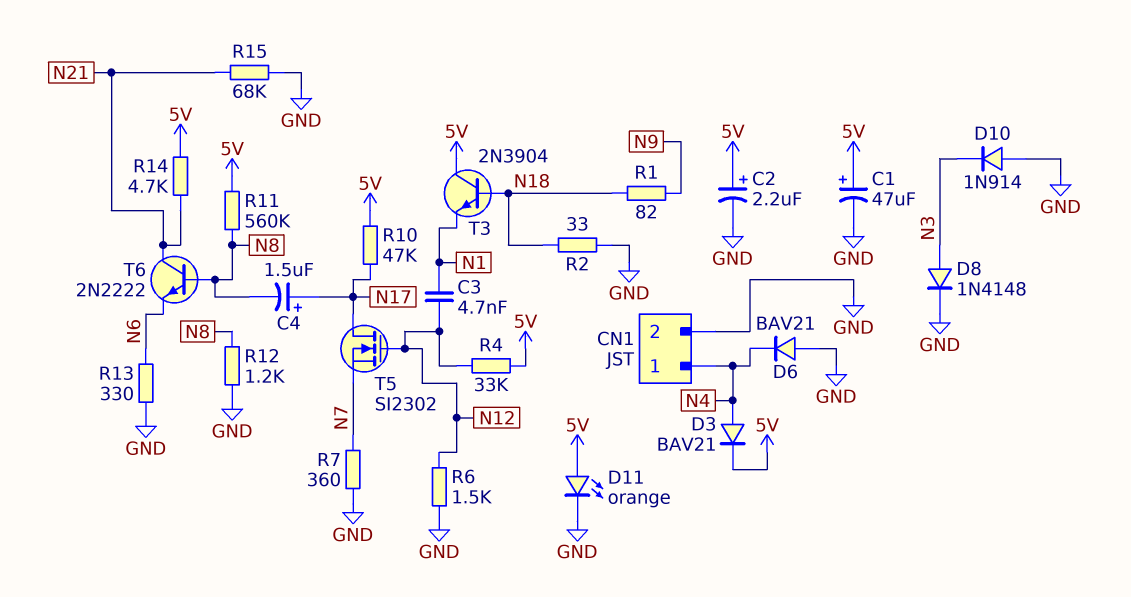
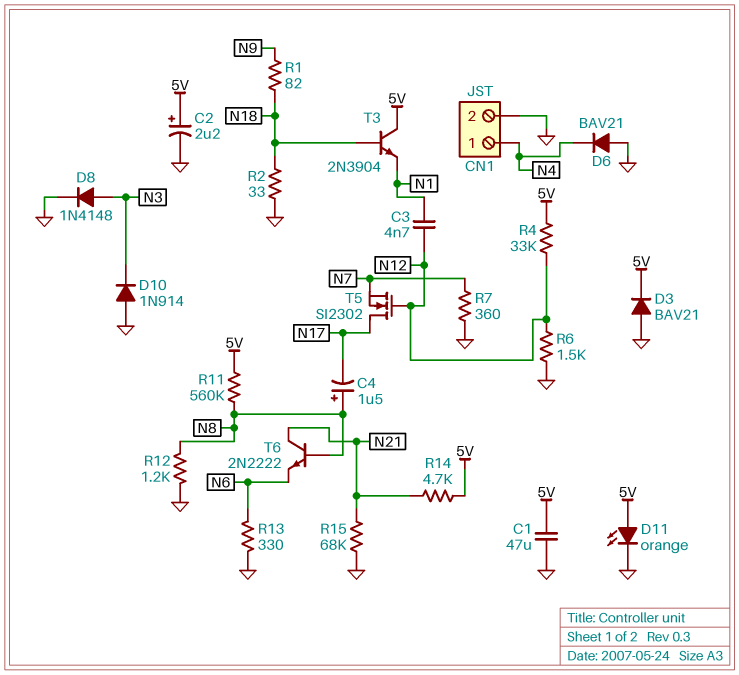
C1: 47uF (plus 5V, minus GND) -> 47uF (5V, GND)
C4: 1.5uF (plus N17, minus N8) -> 1.5uF (plus N8, minus N17)
D3: diode BAV21 (A N4, K 5V) -> diode BAV21 (A GND, K 5V)
R10: 47k (5V, N17) -> none

